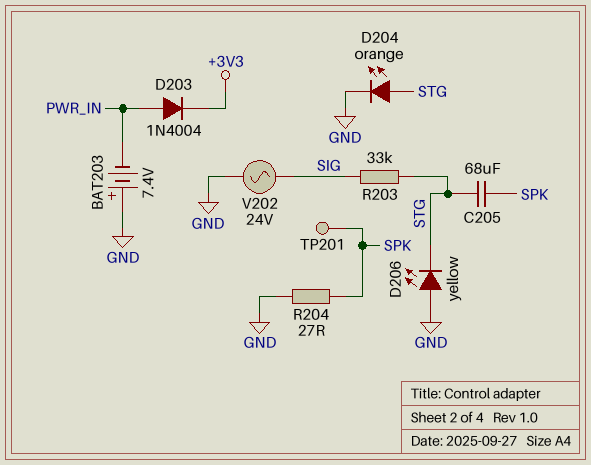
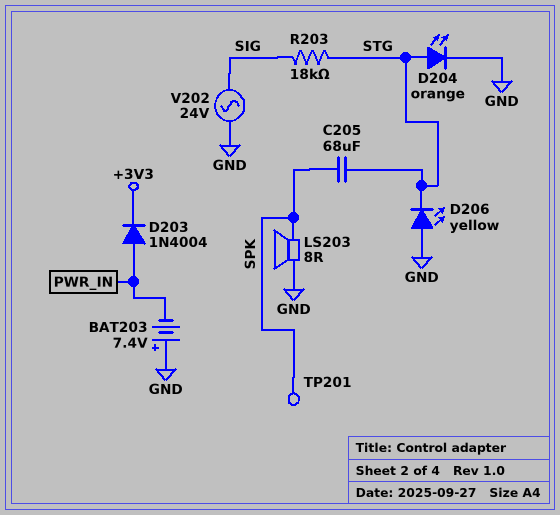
LS203: none -> speaker 8R (GND, SPK)
R203: 33k (SIG, STG) -> 18k (SIG, STG)
R204: 27 (GND, SPK) -> none

